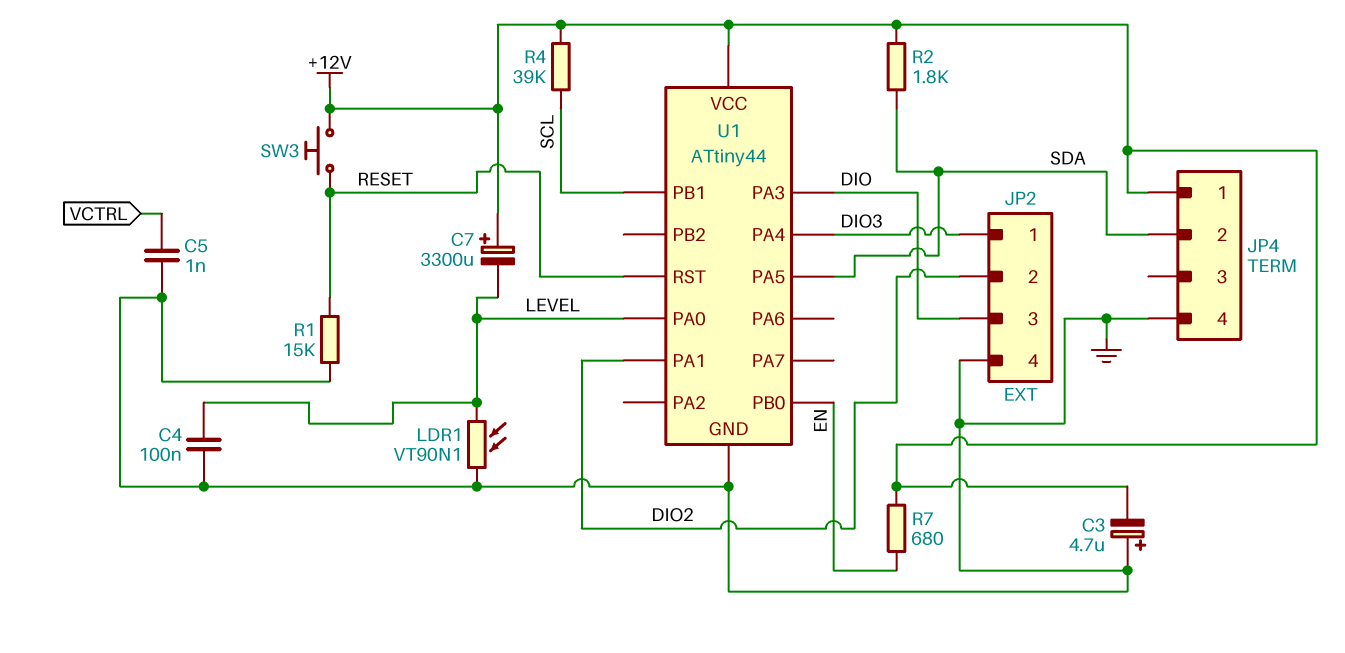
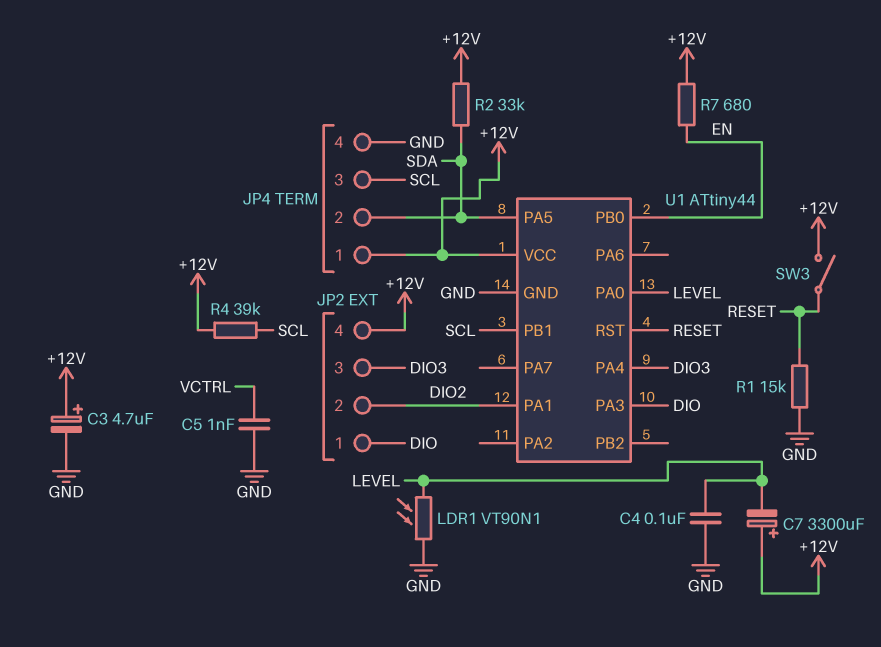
C3: 4.7uF (plus GND, minus +12V) -> 4.7uF (plus +12V, minus GND)
JP2 pin 1: DIO3 -> DIO
JP2 pin 3: DIO -> DIO3
JP2 pin 4: GND -> +12V
JP4 pin 3: none -> SCL
R2: 1.8k (+12V, SDA) -> 33k (+12V, SDA)
SW3: button (+12V, RESET) -> switch (+12V, RESET)

